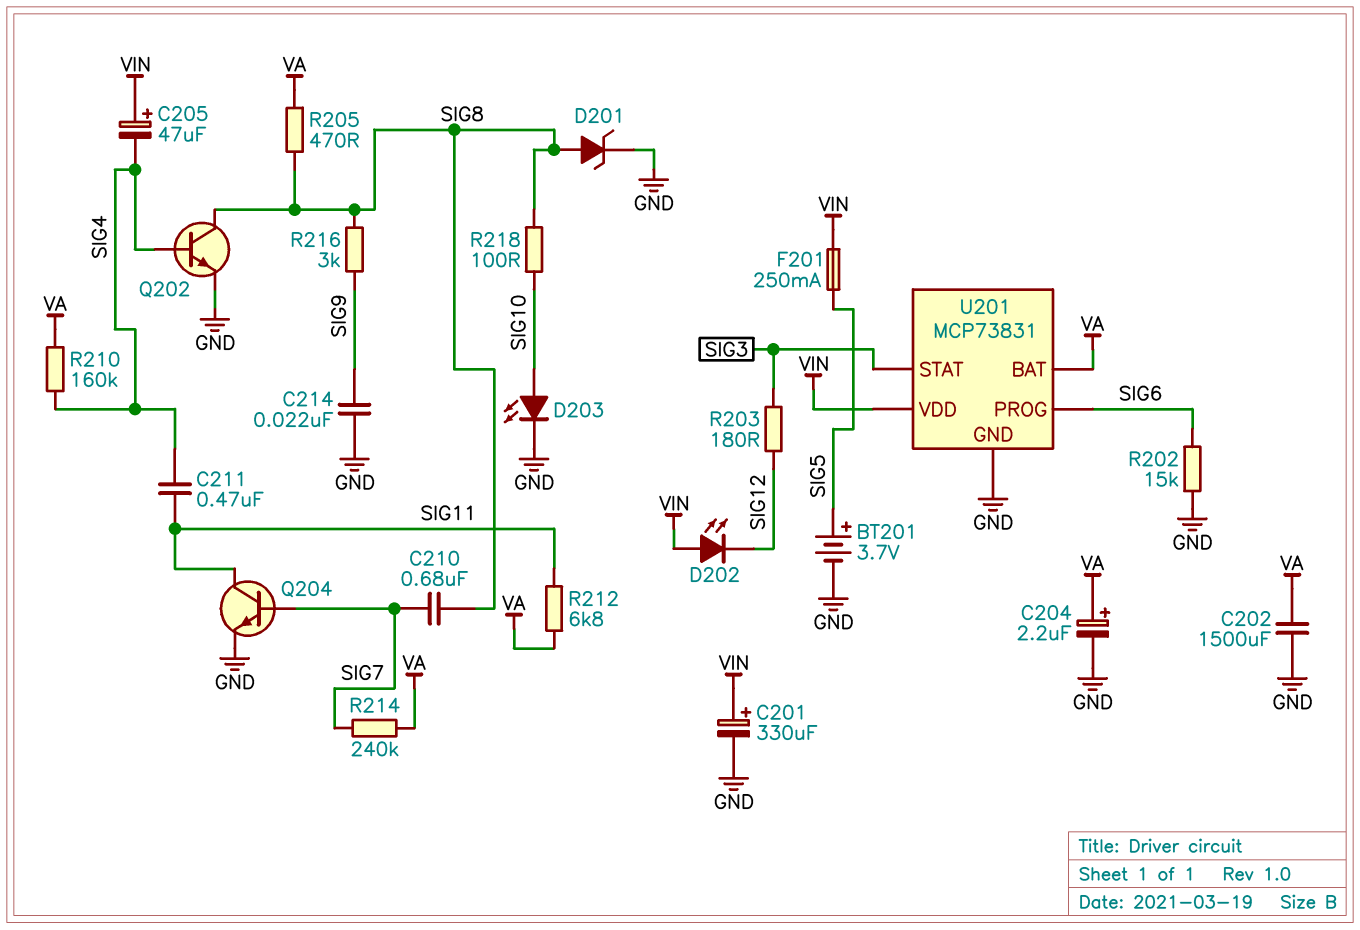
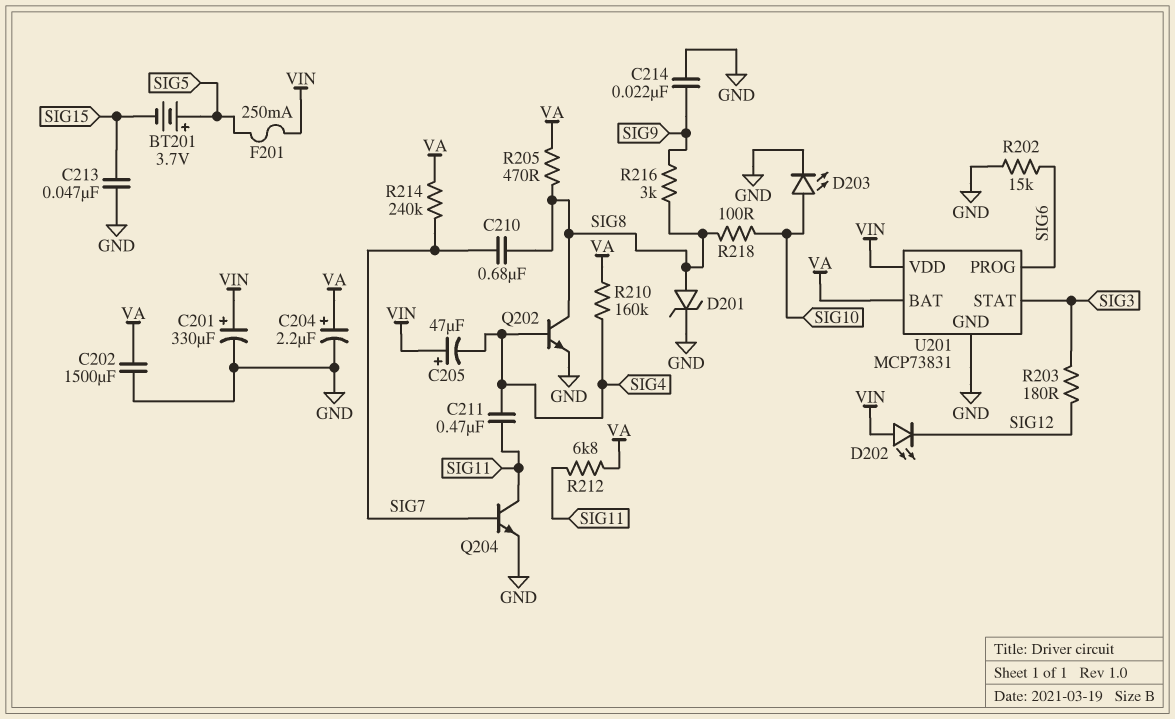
BT201: 3.7V (plus SIG5, minus GND) -> 3.7V (plus SIG5, minus SIG15)
C213: none -> 47nF (GND, SIG15)

